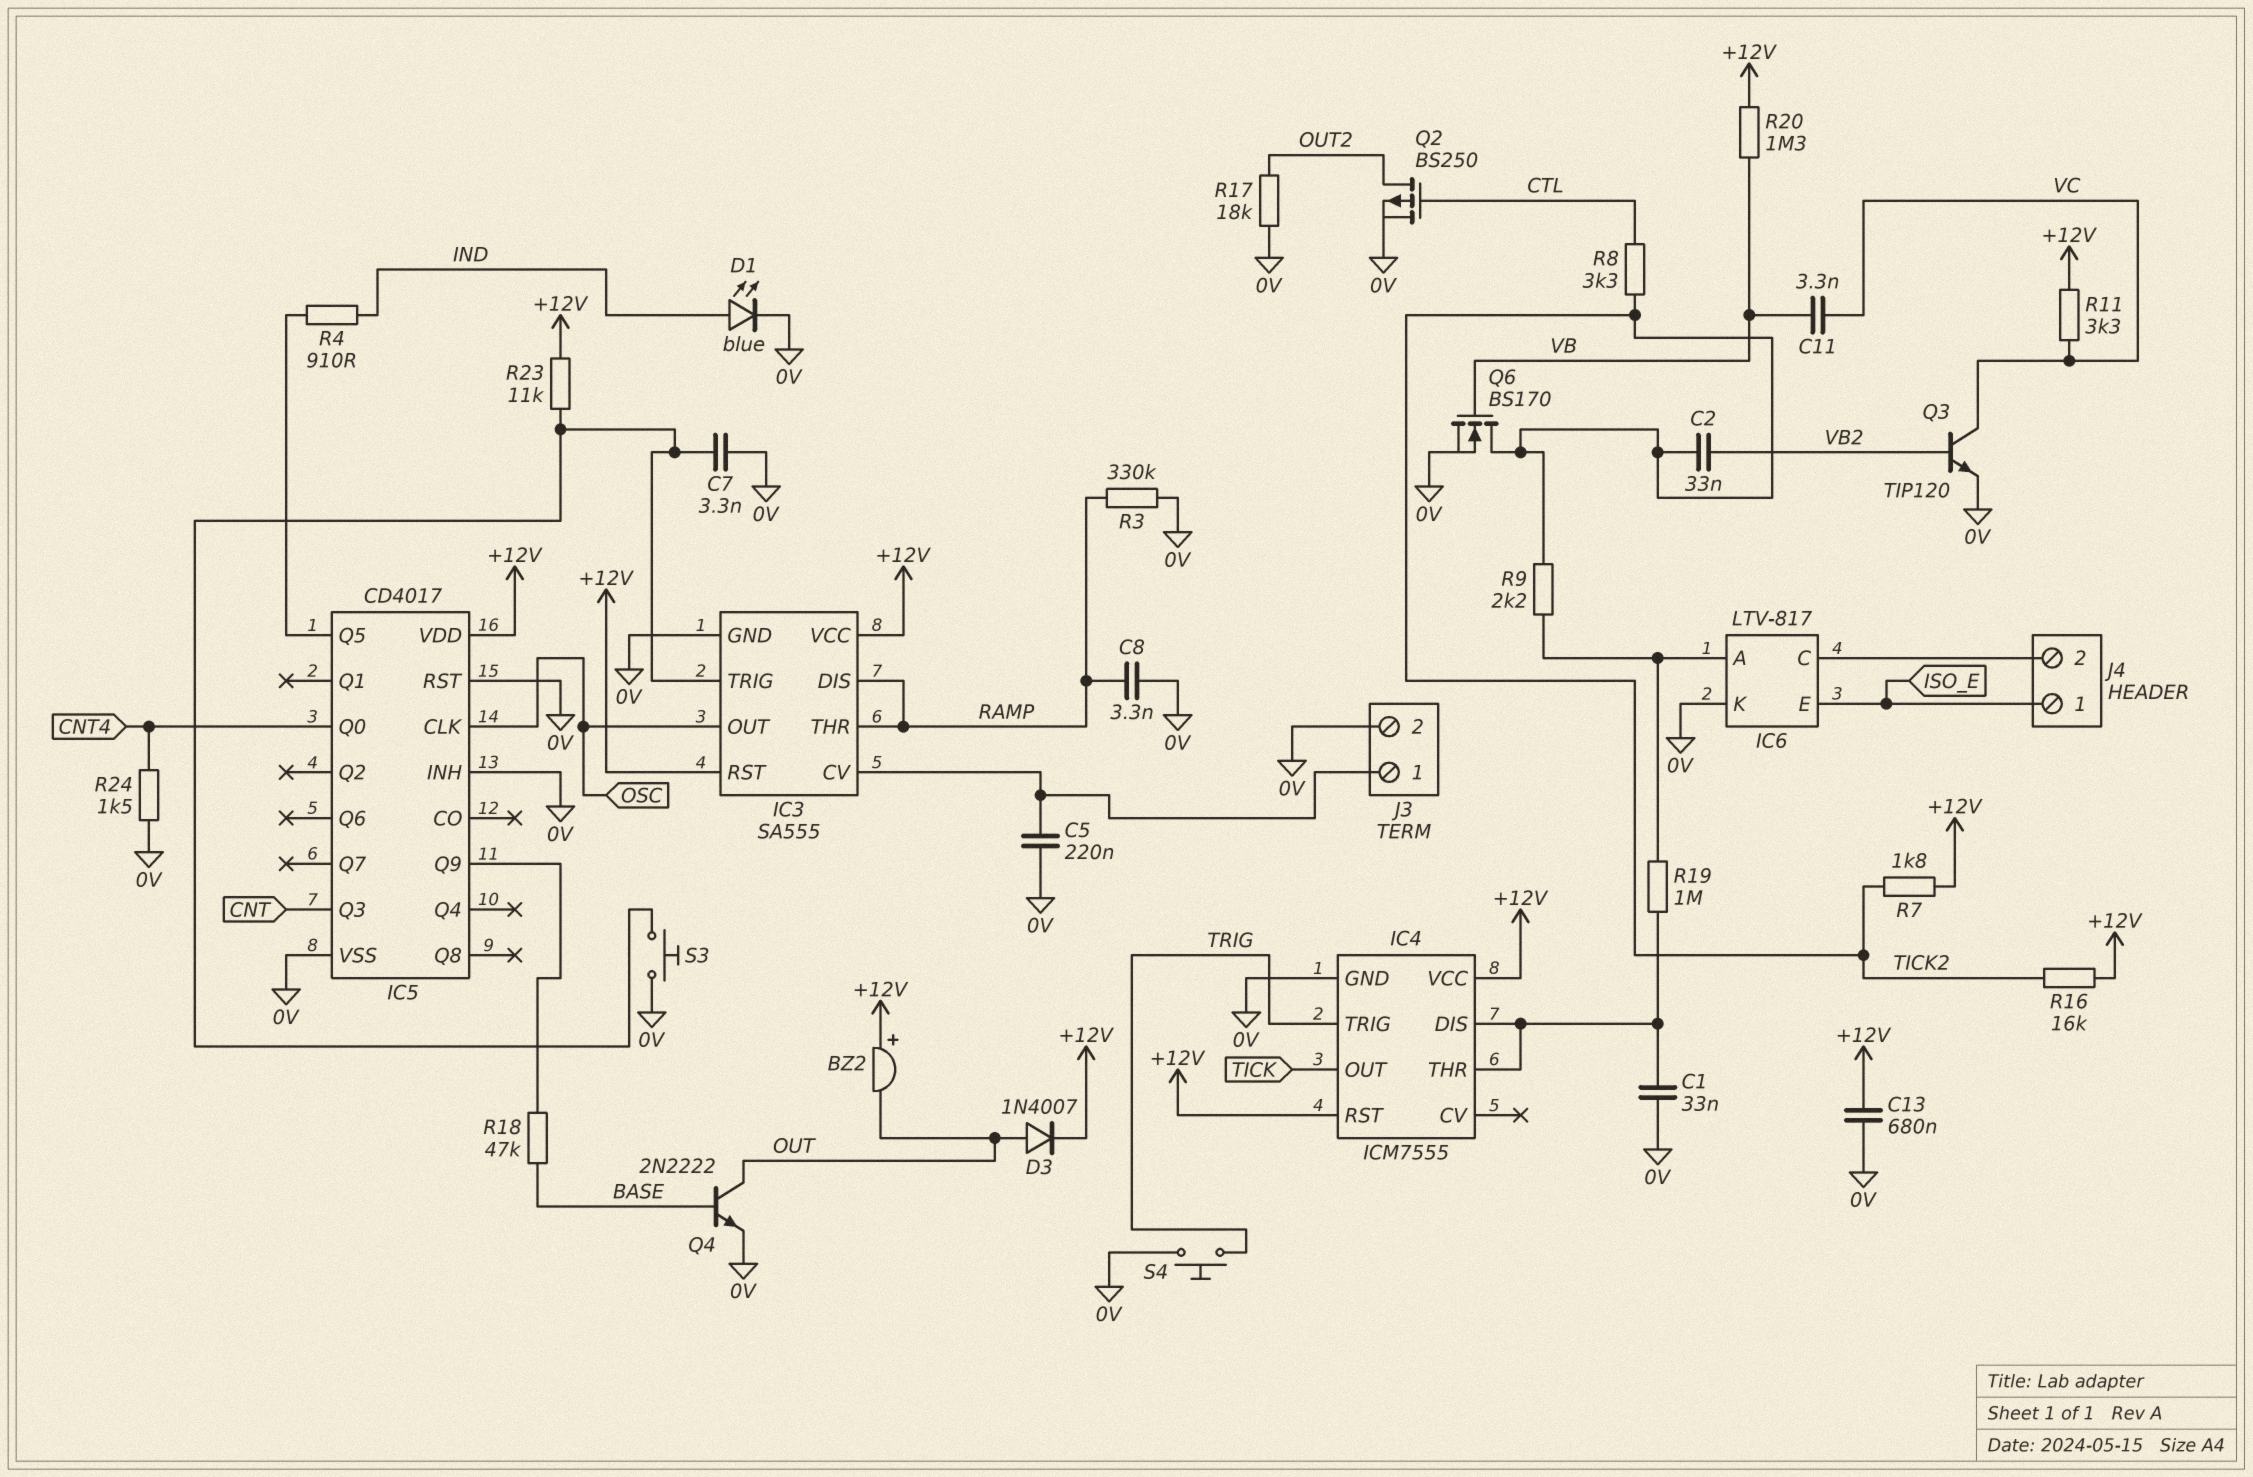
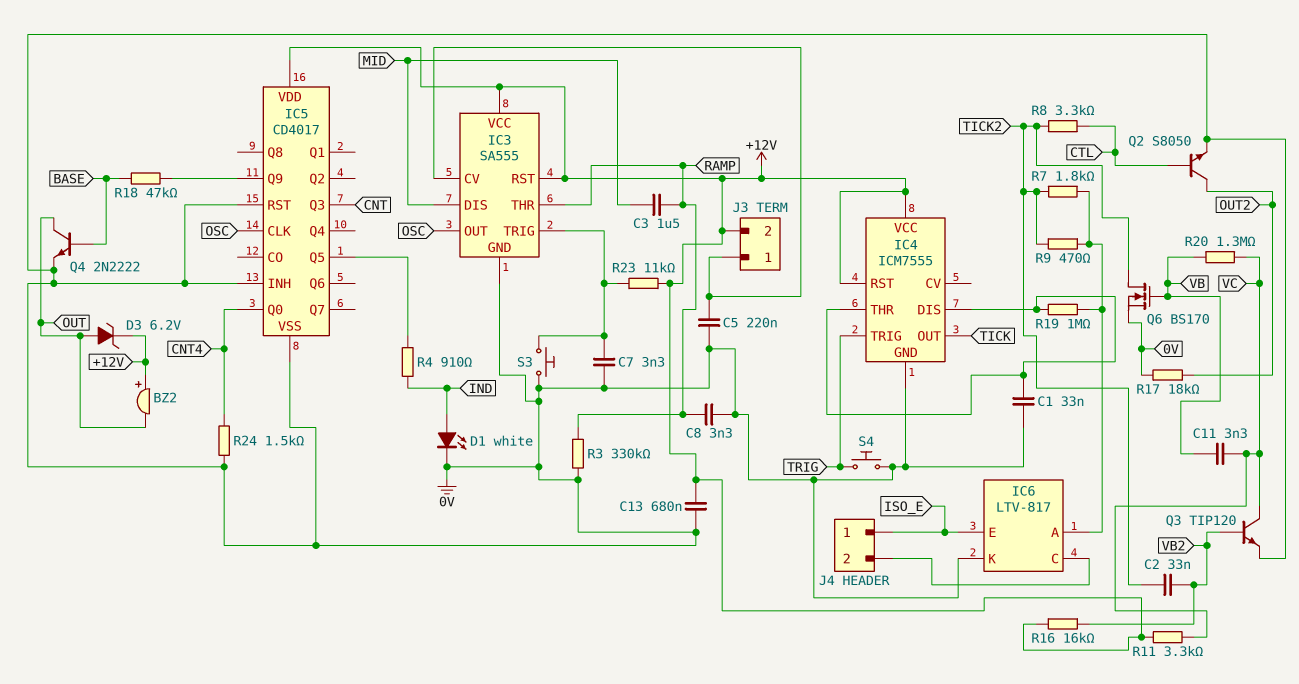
C3: none -> 1.5uF (MID, RAMP)
D1: LED blue (A IND, K 0V) -> LED white (A IND, K 0V)
D3: diode 1N4007 (A OUT, K +12V) -> zener 6.2V (A OUT, K +12V)
IC3 pin DIS: RAMP -> MID
J3 pin 2: 0V -> +12V
Q2: PMOS BS250 (G CTL, D OUT2, S 0V) -> NPN S8050 (B CTL, C OUT2, E 0V)
R7: 1.8k (+12V, TICK2) -> 1.8k (IC6/A, TICK2)
R9: 2.2k (IC6/A, TICK2) -> 470 (IC6/A, TICK2)
R16: 16k (+12V, TICK2) -> 16k (+12V, VB2)
R20: 1.3M (+12V, VB) -> 1.3M (VB, VC)

